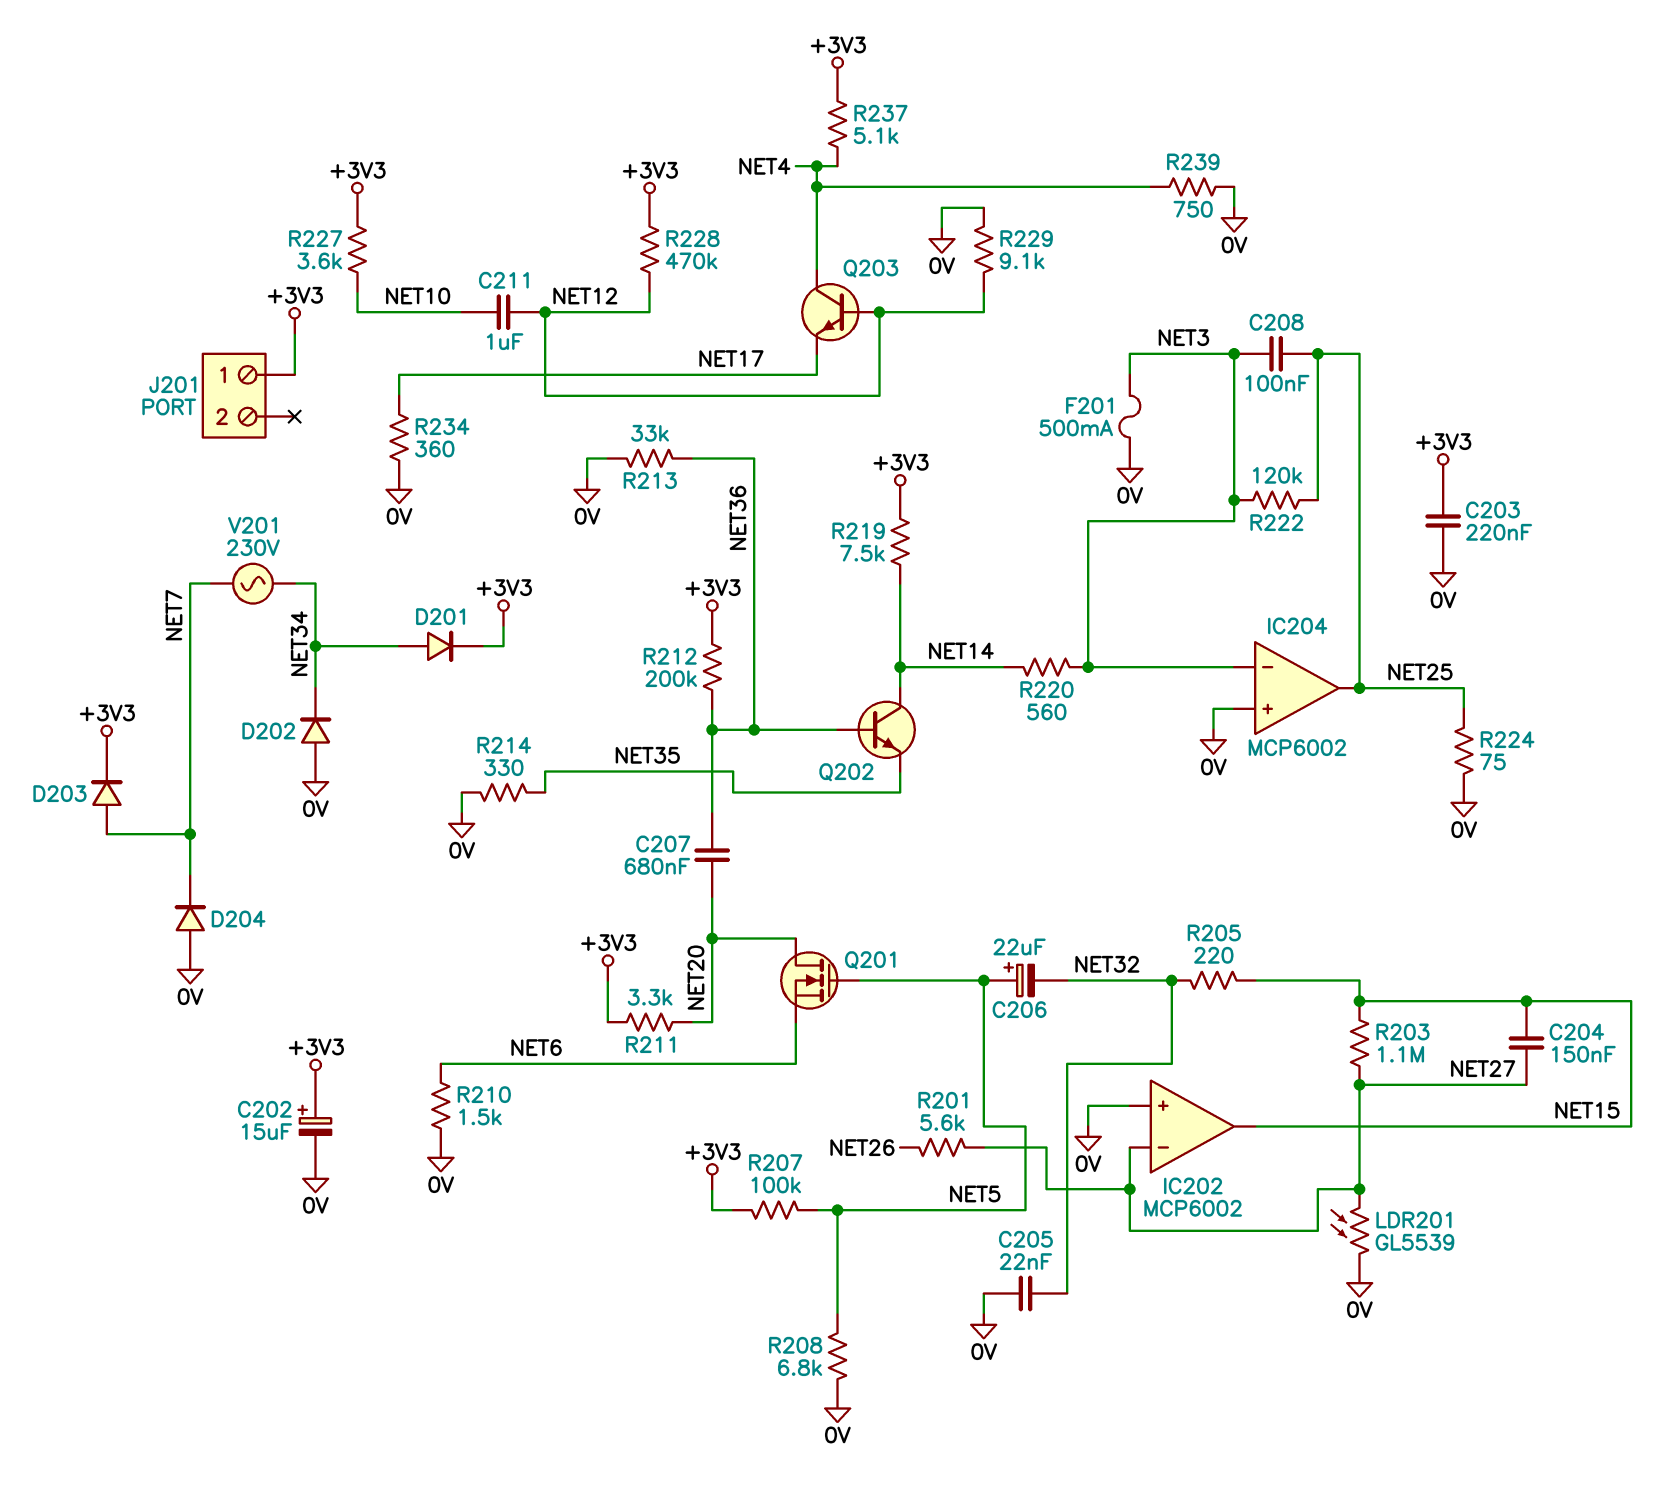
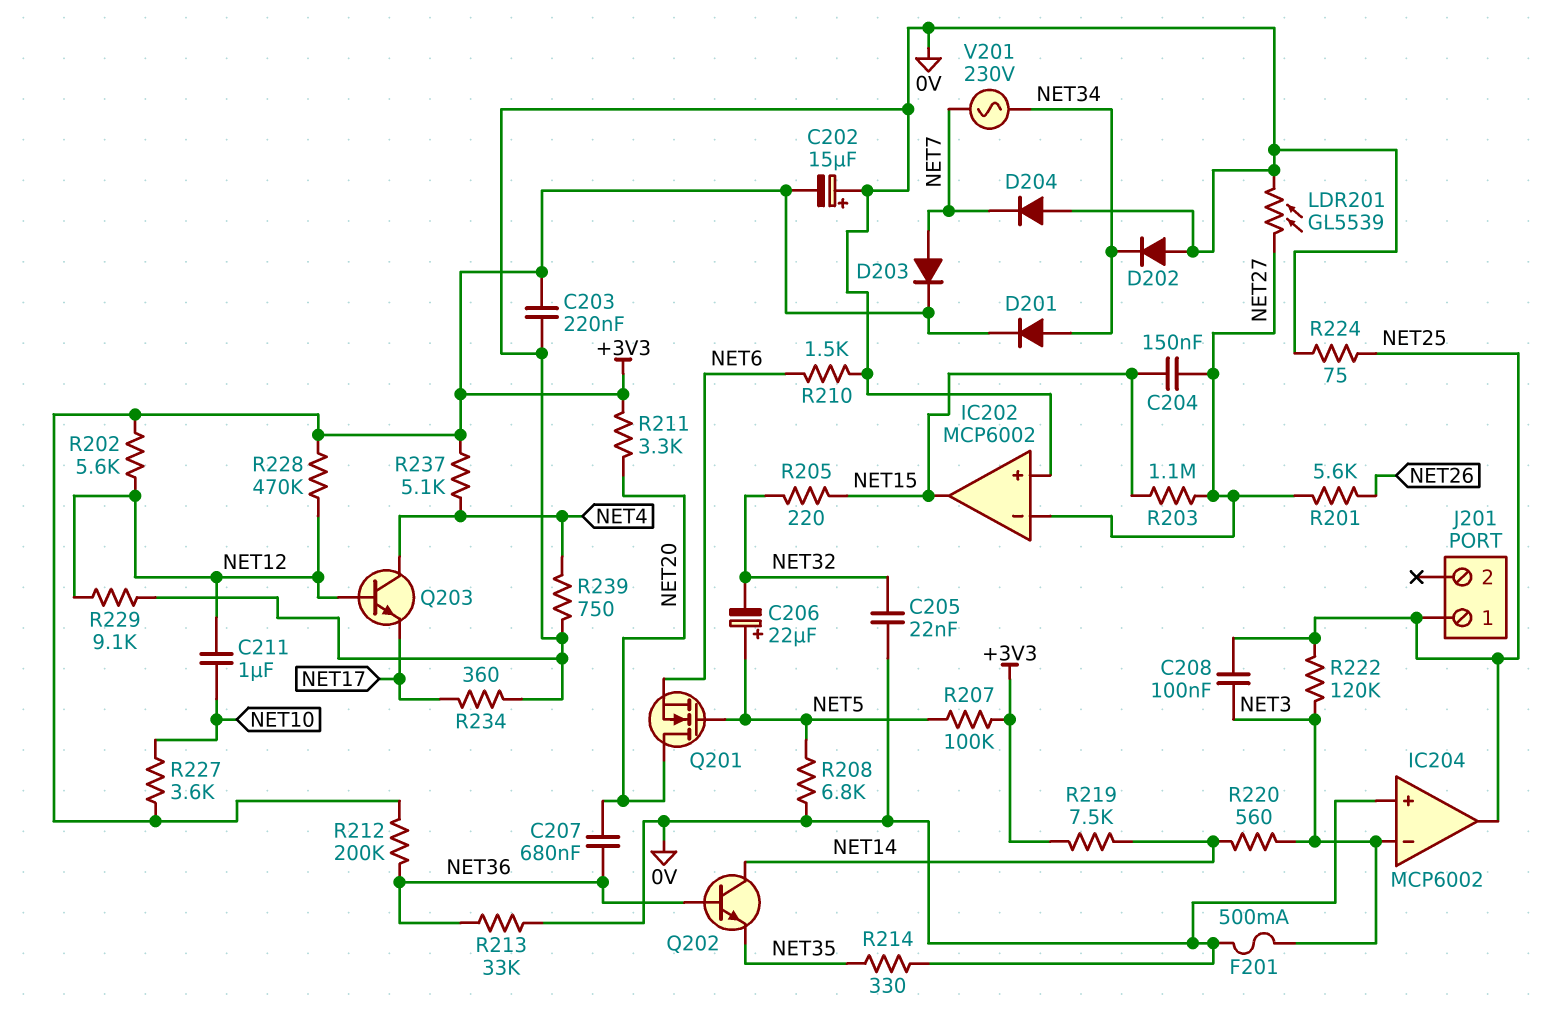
C202: 15uF (plus +3V3, minus 0V) -> 15uF (plus 0V, minus +3V3)
J201 pin 1: +3V3 -> NET25
R202: none -> 5.6k (+3V3, NET12)

